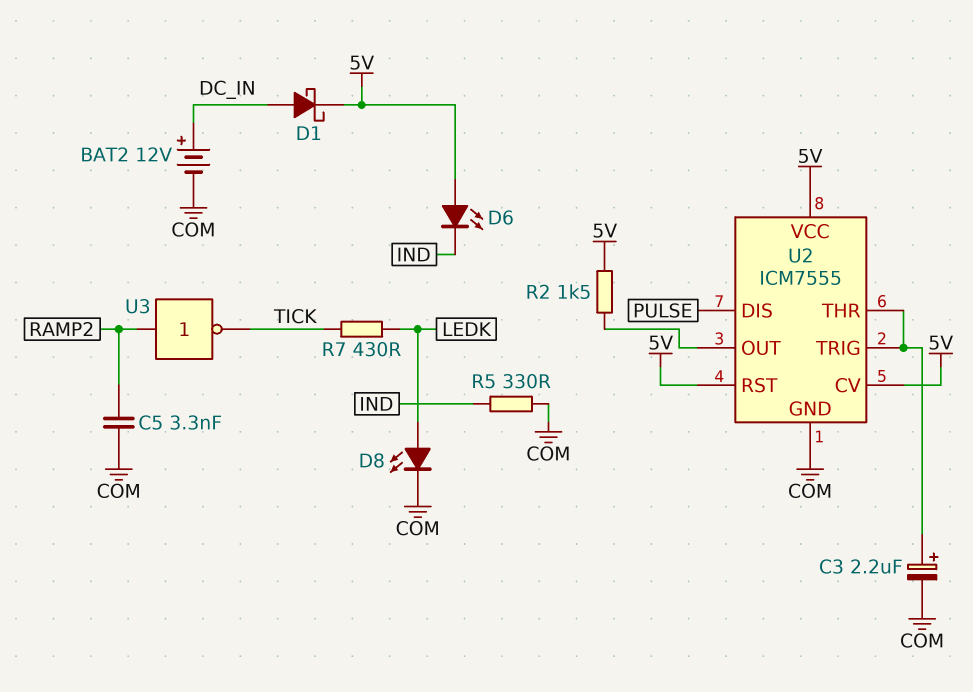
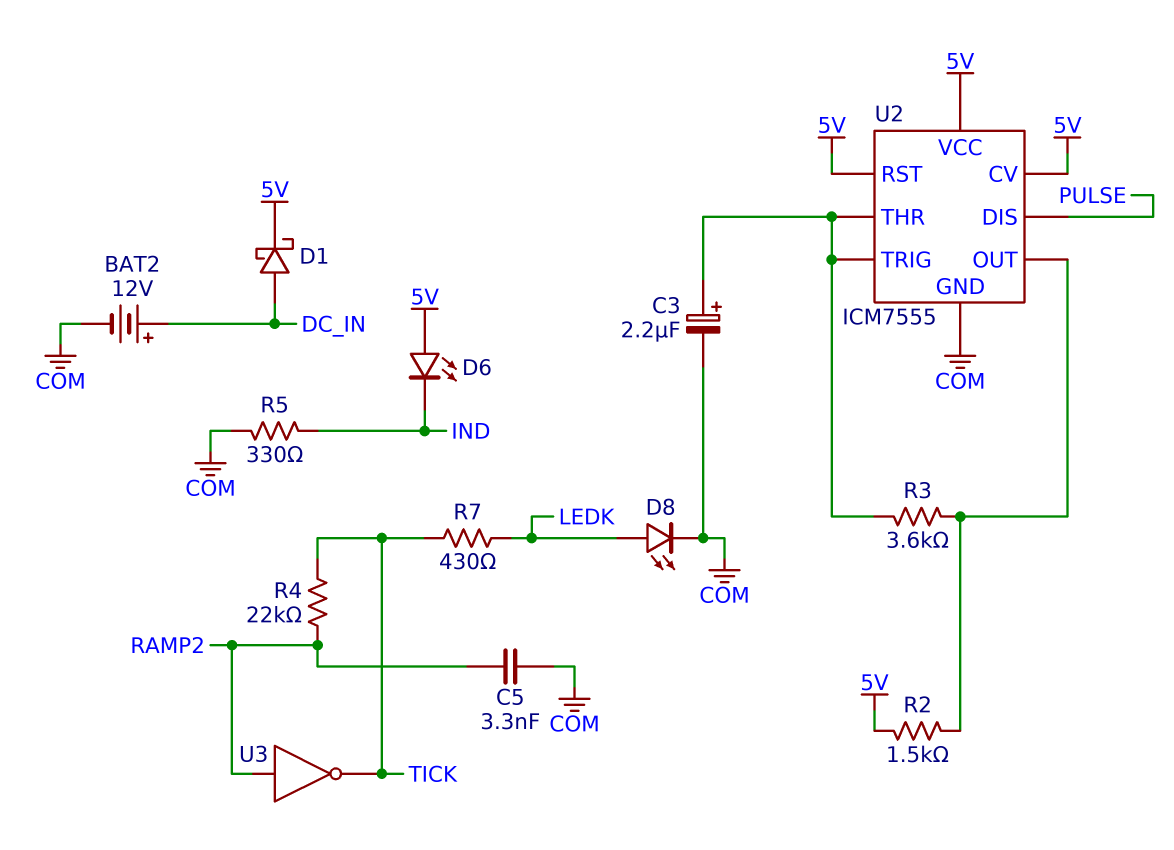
R3: none -> 3.6k (U2/OUT, U2/THR)
R4: none -> 22k (RAMP2, TICK)

